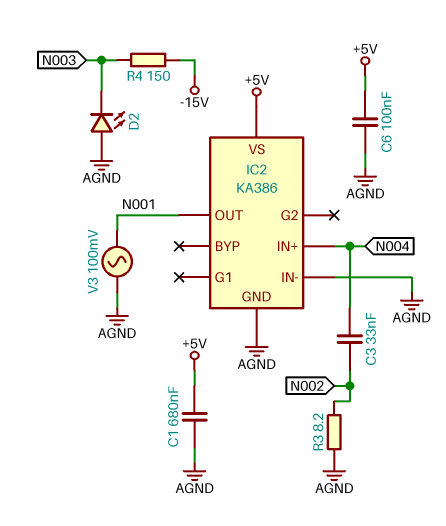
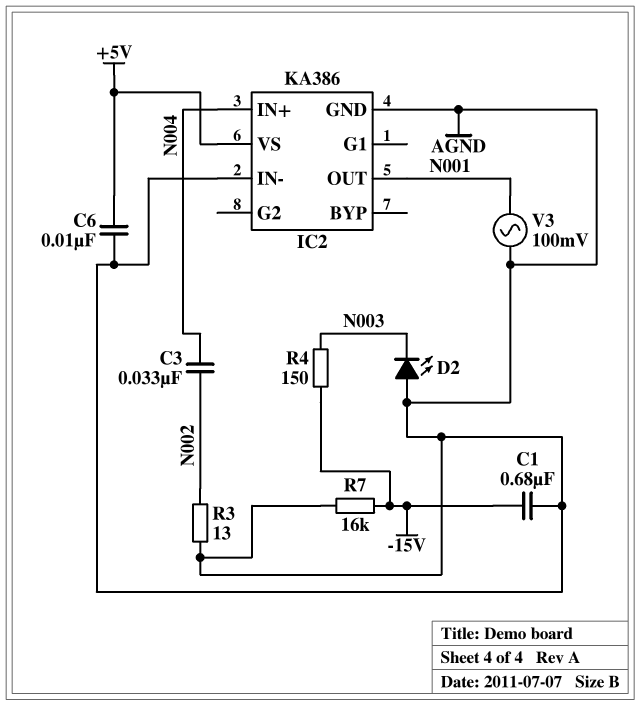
C1: 680nF (+5V, AGND) -> 680nF (-15V, AGND)
C6: 100nF (+5V, AGND) -> 10nF (+5V, AGND)
R3: 8.2 (AGND, N002) -> 13 (AGND, N002)
R7: none -> 16k (-15V, AGND)

